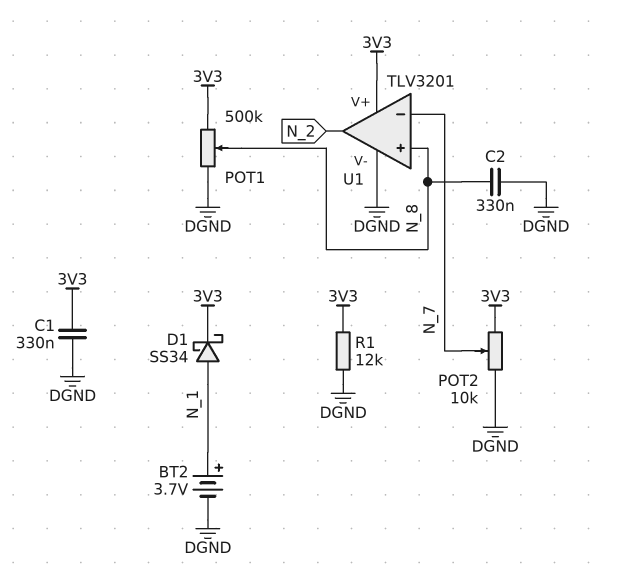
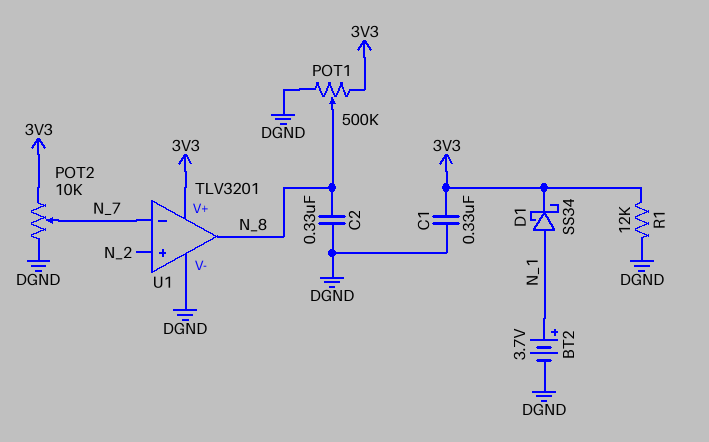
U1 pin in+: N_8 -> N_2
U1 pin out: N_2 -> N_8

